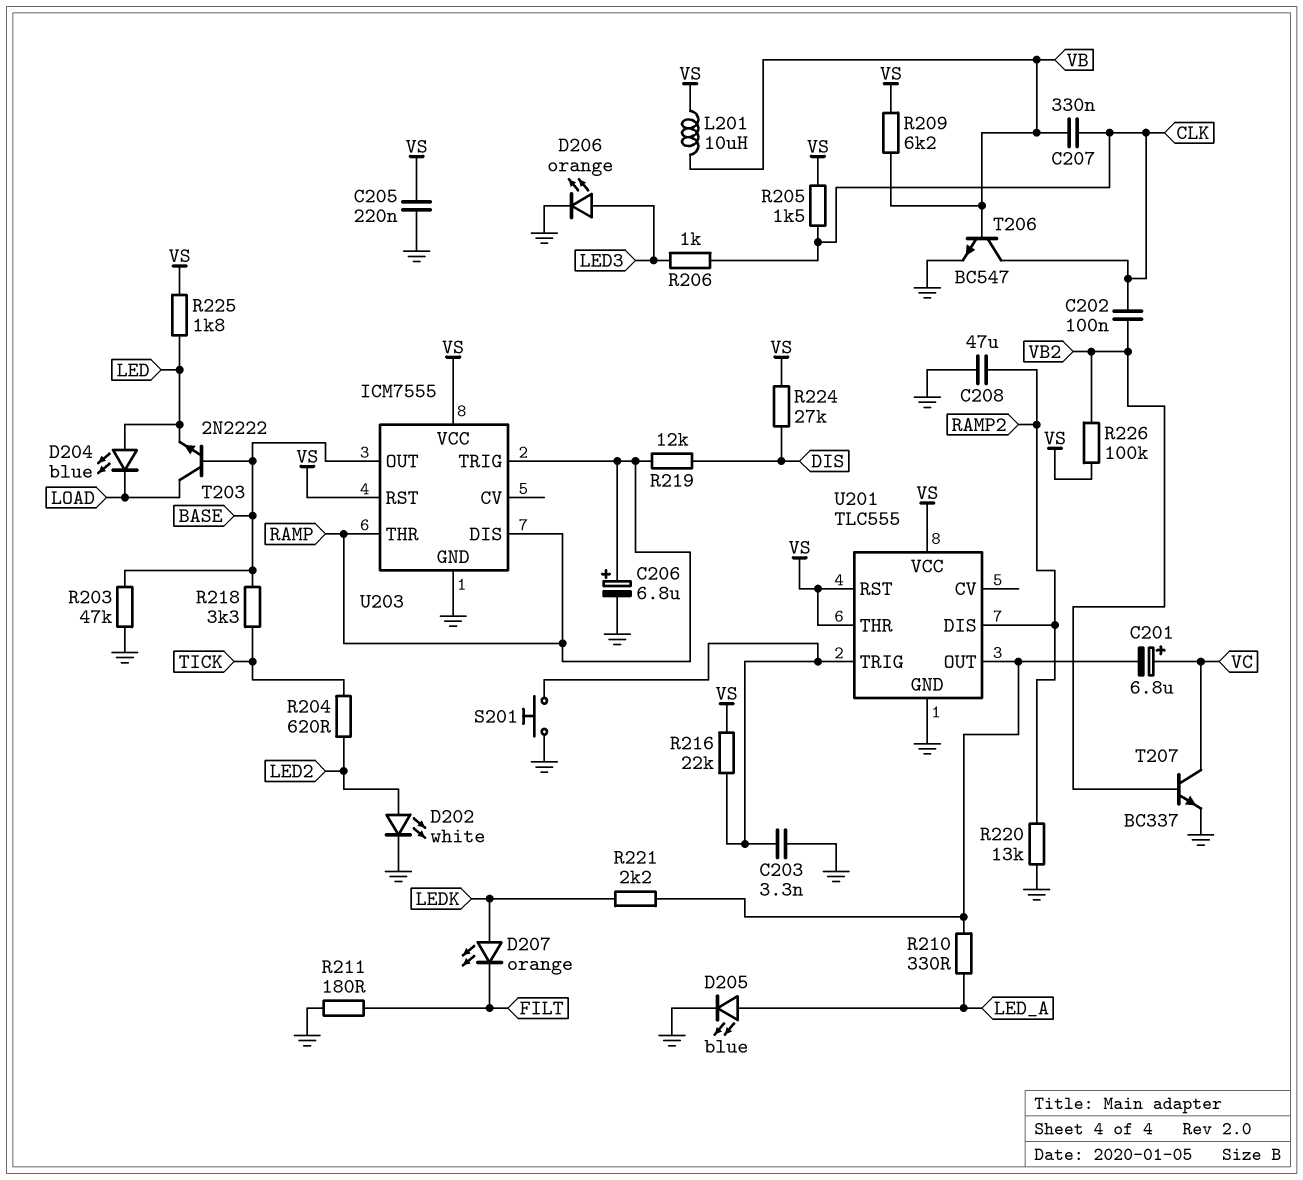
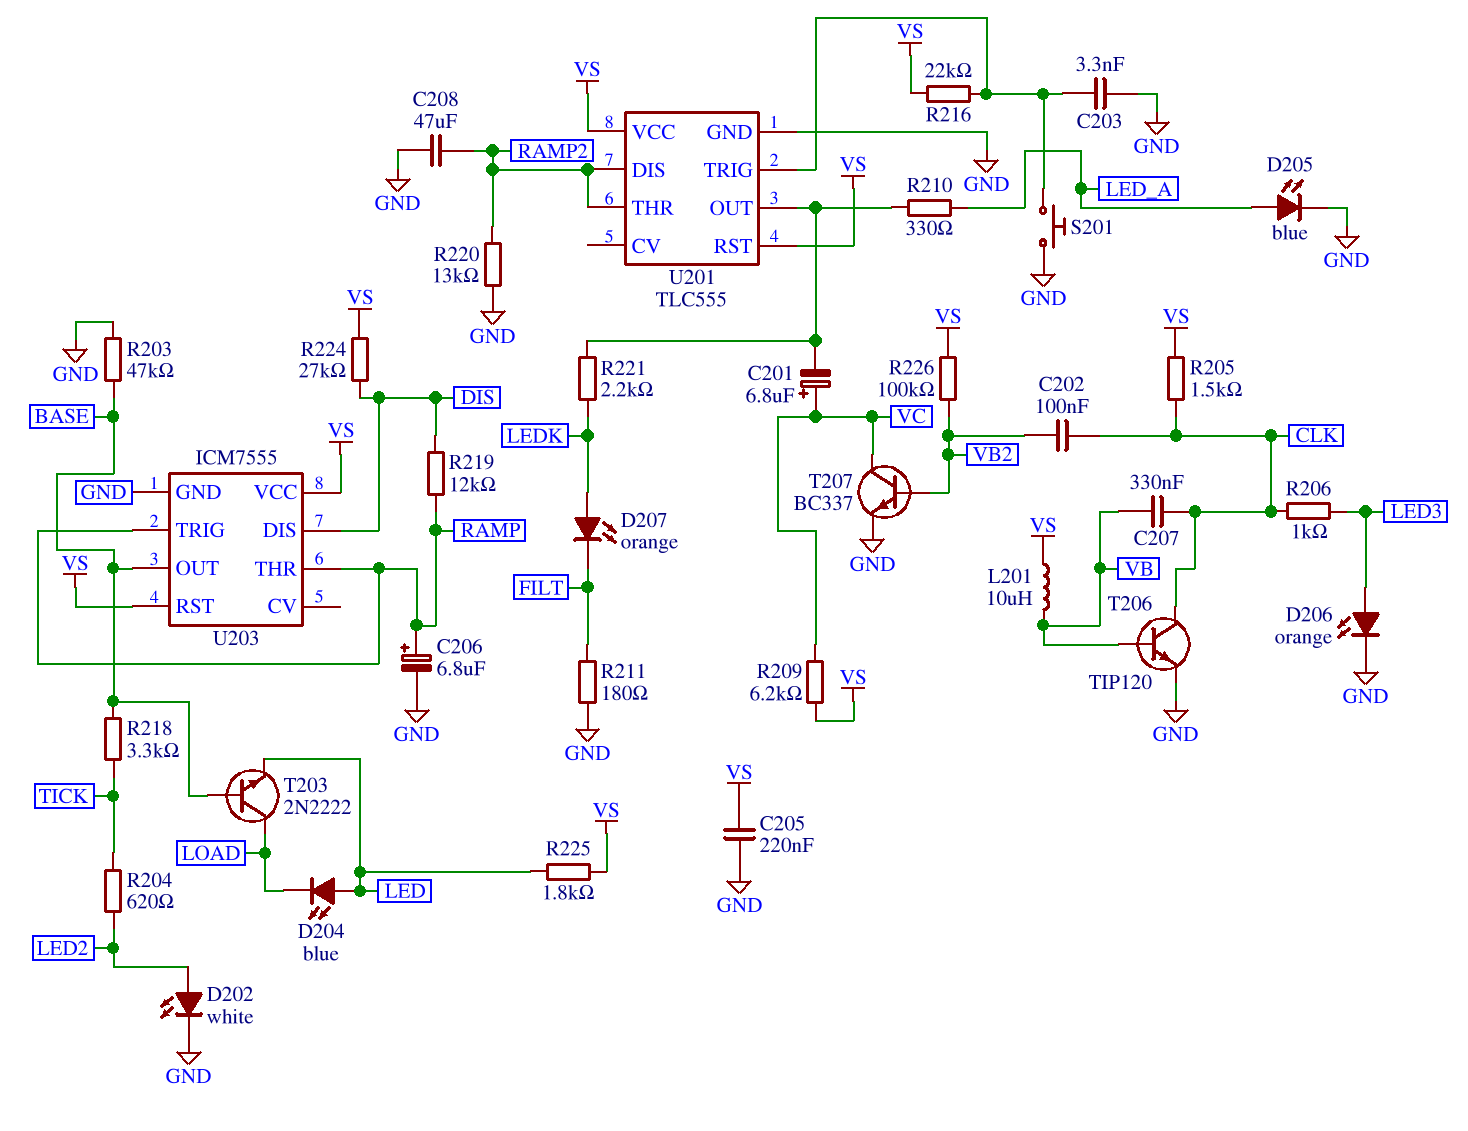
R209: 6.2k (VB, VS) -> 6.2k (VC, VS)
T206: NPN BC547 (B VB, C CLK, E GND) -> NPN TIP120 (B VB, C CLK, E GND)
U201 pin THR: VS -> RAMP2
U203 pin DIS: RAMP -> DIS

